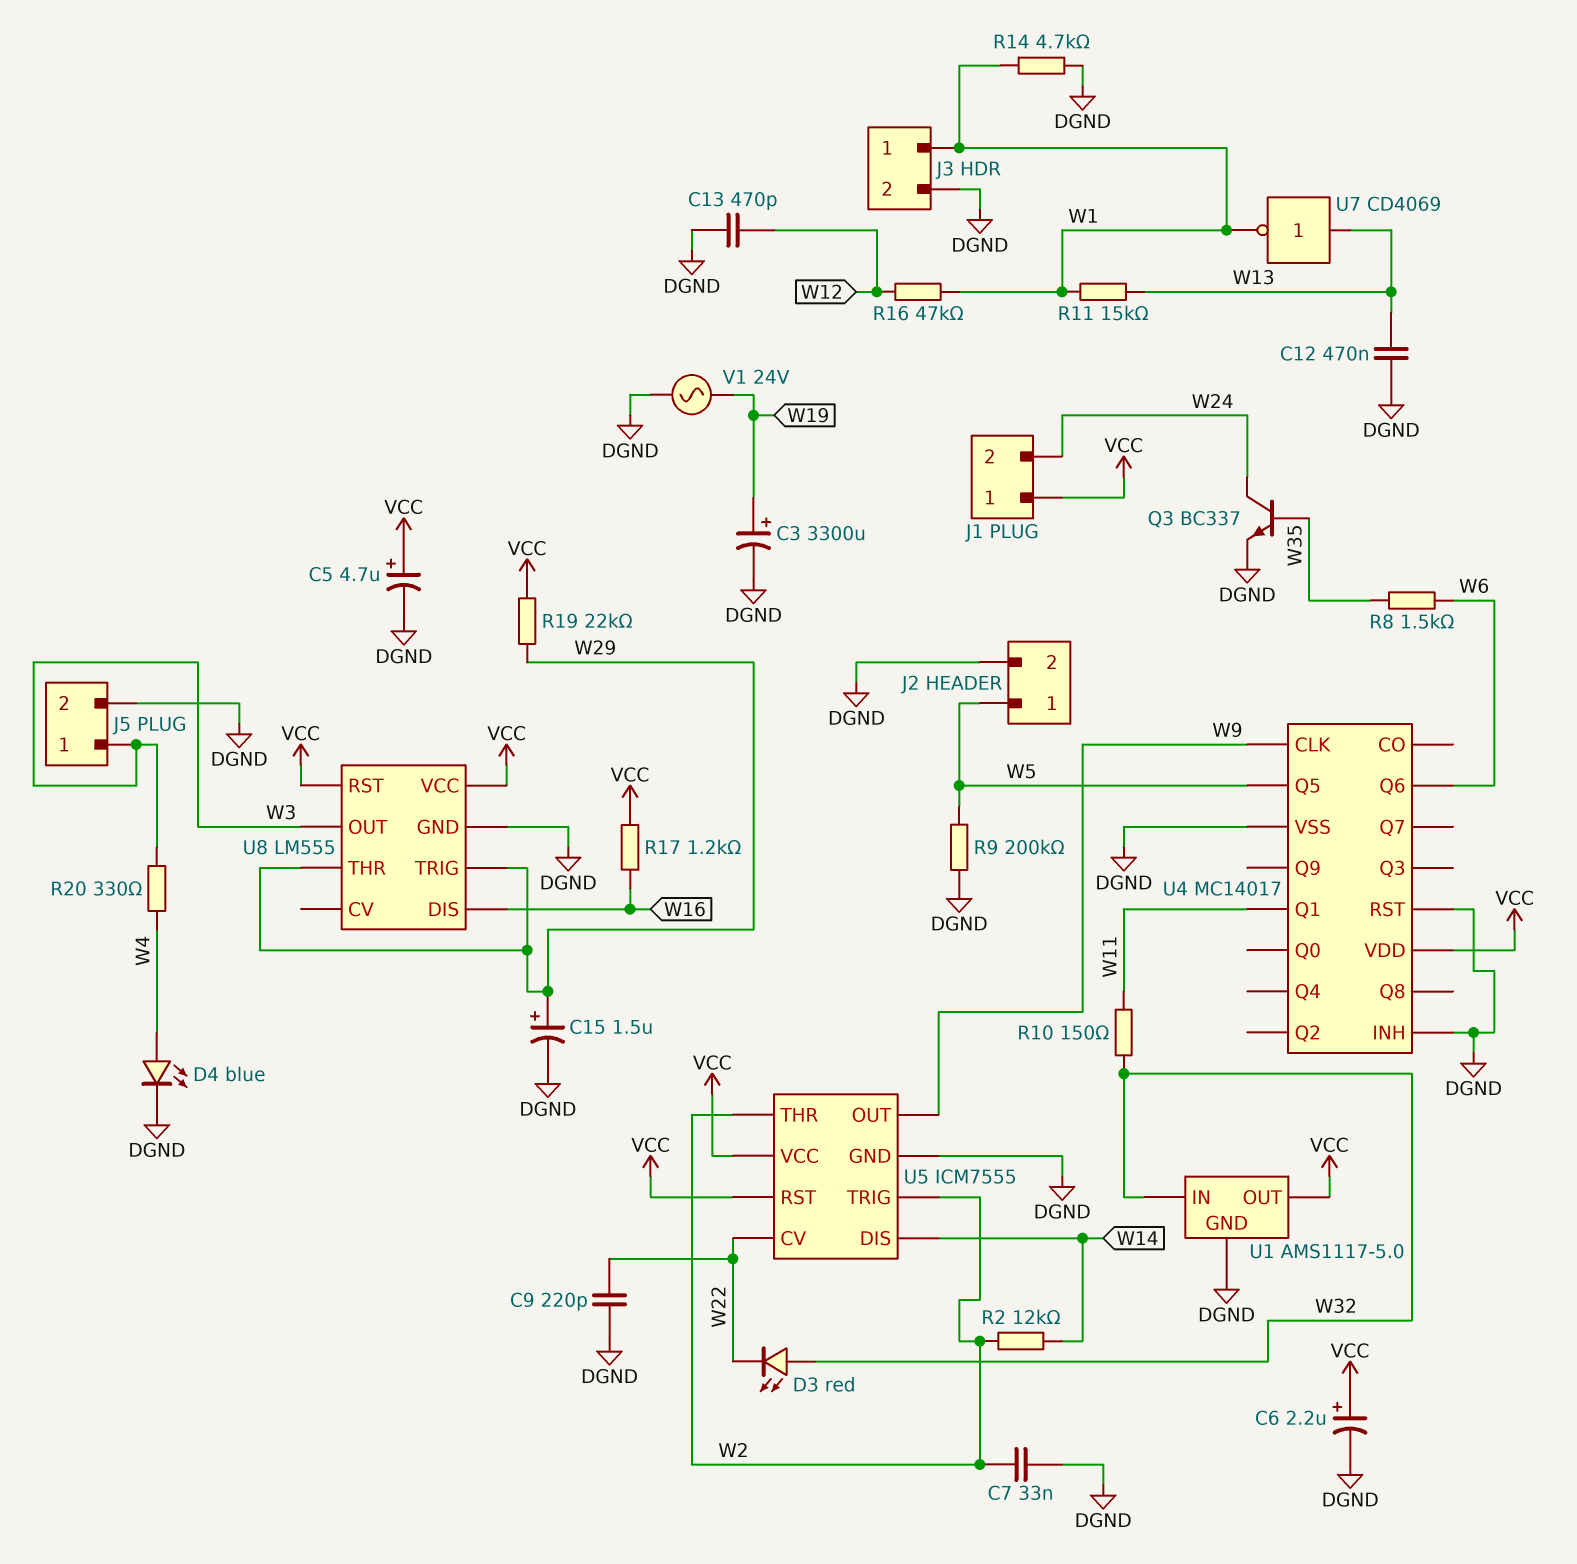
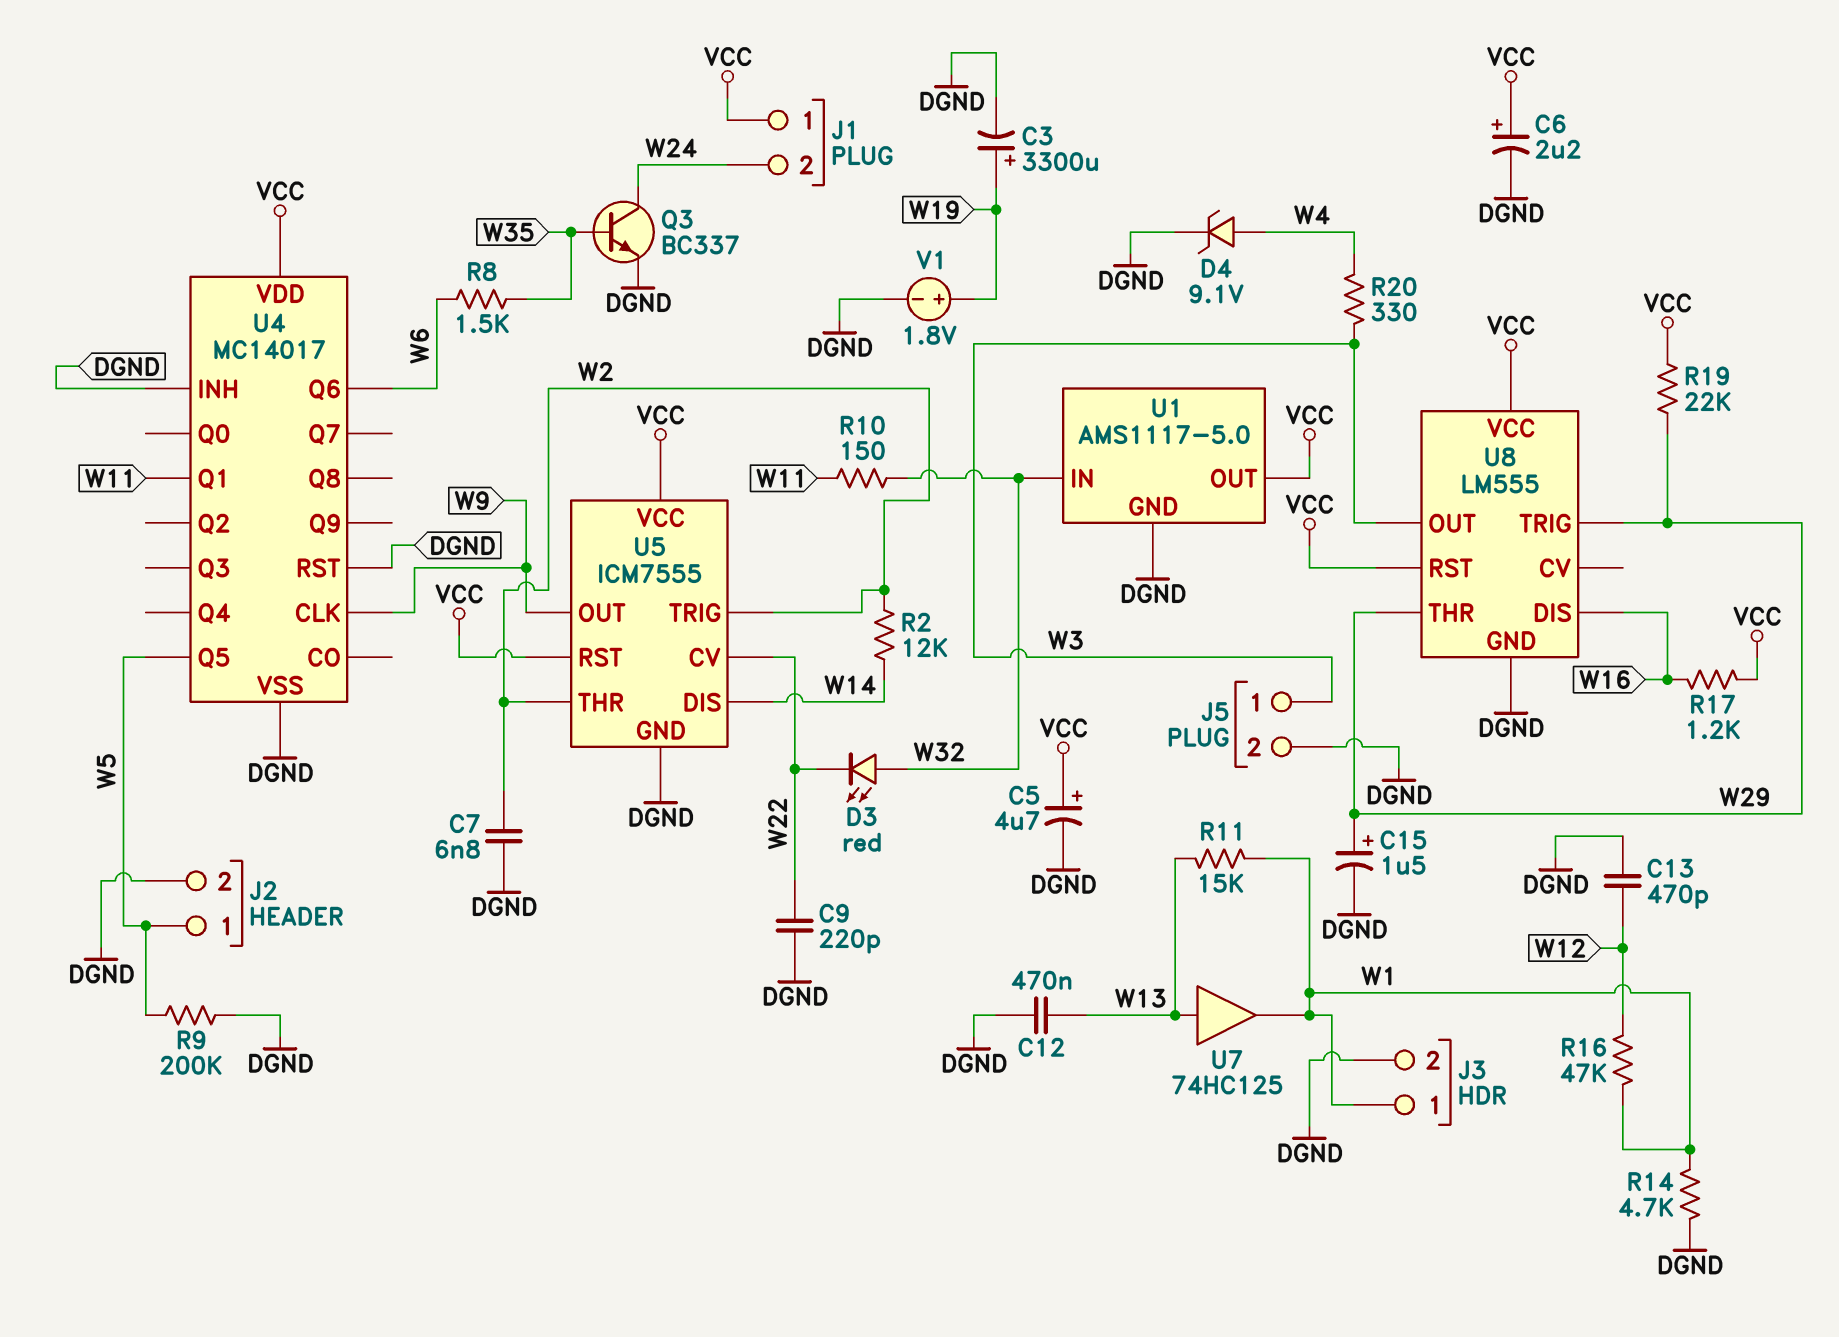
C7: 33nF (DGND, W2) -> 6.8nF (DGND, W2)
D4: LED blue (A W4, K DGND) -> zener 9.1V (A W4, K DGND)
U7: NOT CD4069 (in W13, out W1) -> buffer 74HC125 (in W13, out W1)
V1: AC 24V (DGND, W19) -> 1.8V (plus W19, minus DGND)

